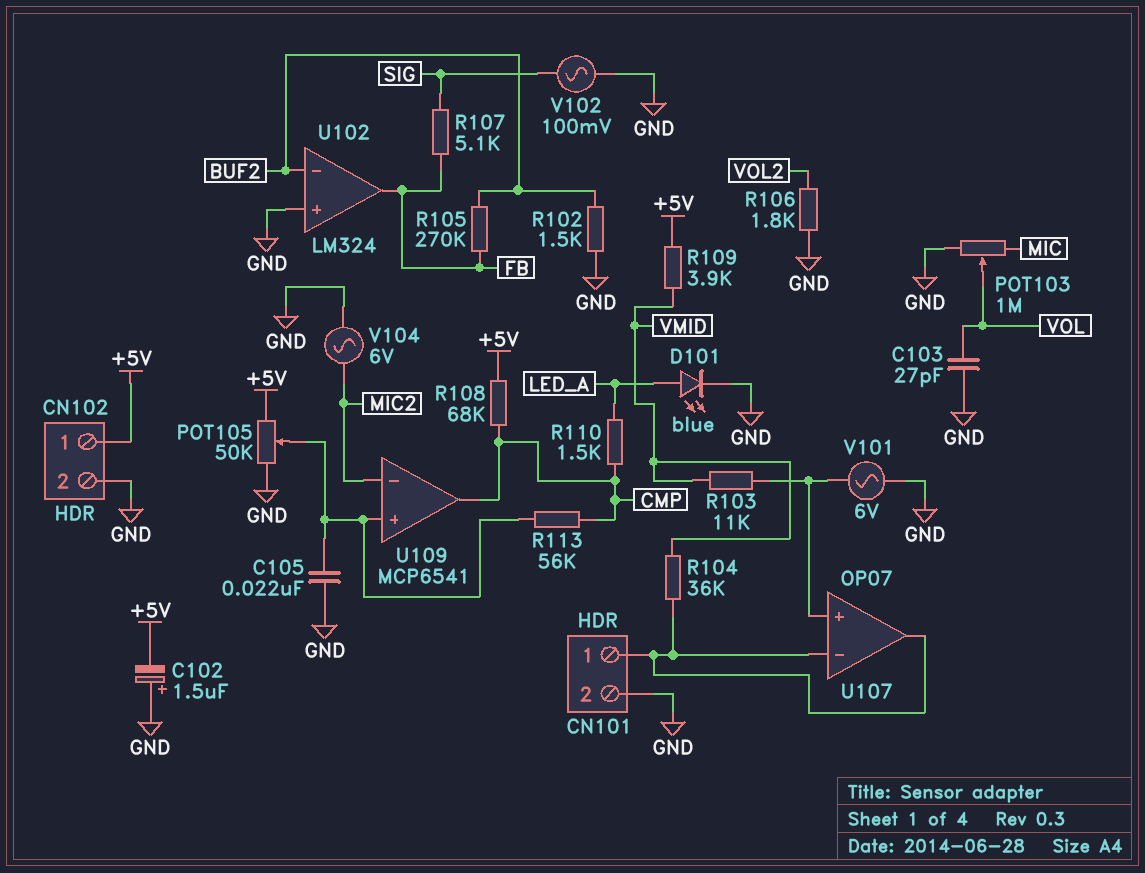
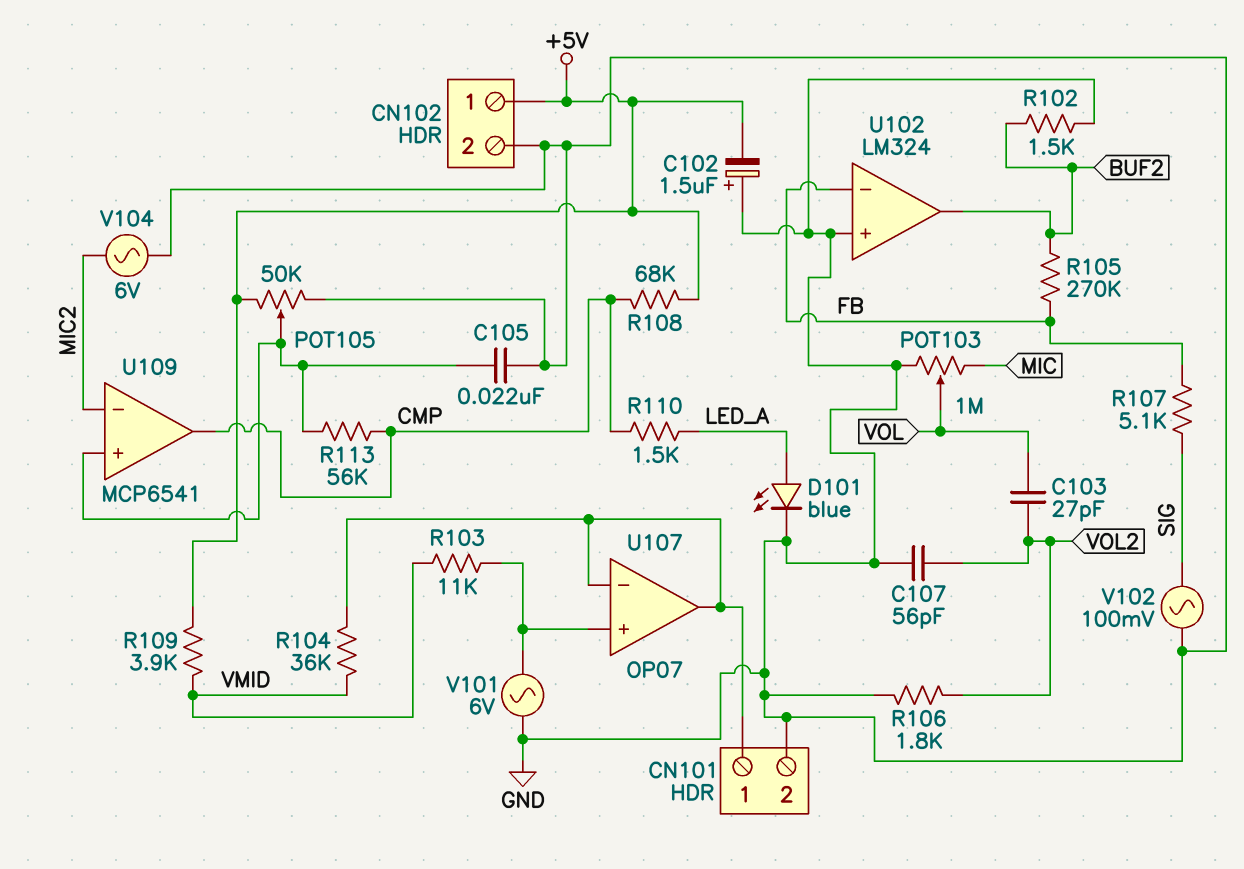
C103: 27pF (GND, VOL) -> 27pF (VOL, VOL2)
C107: none -> 56pF (GND, VOL2)
U102 pin in-: BUF2 -> FB
U102 pin out: FB -> BUF2

